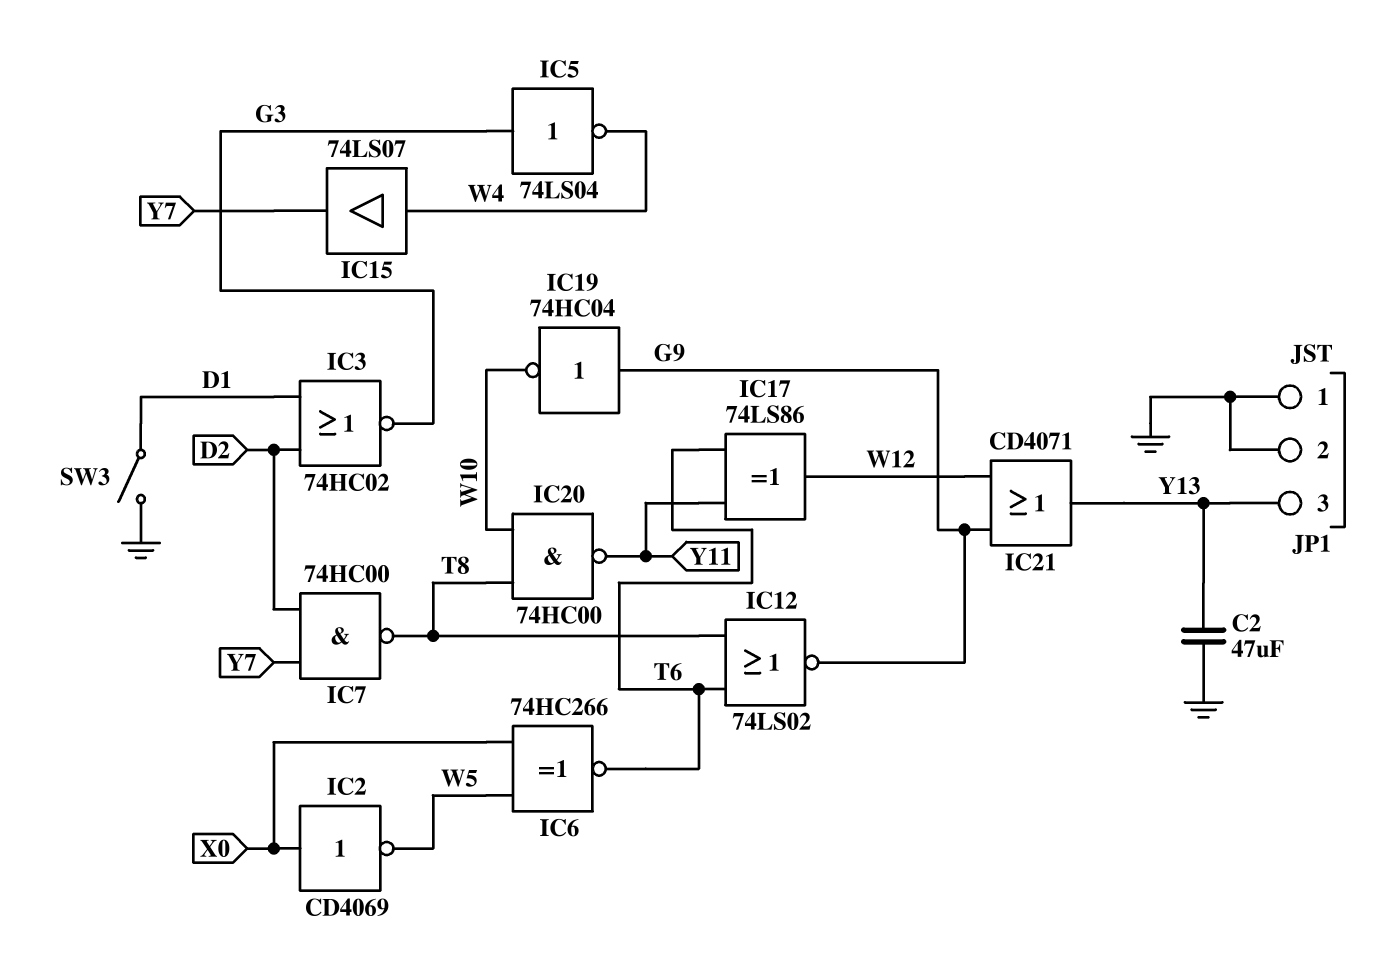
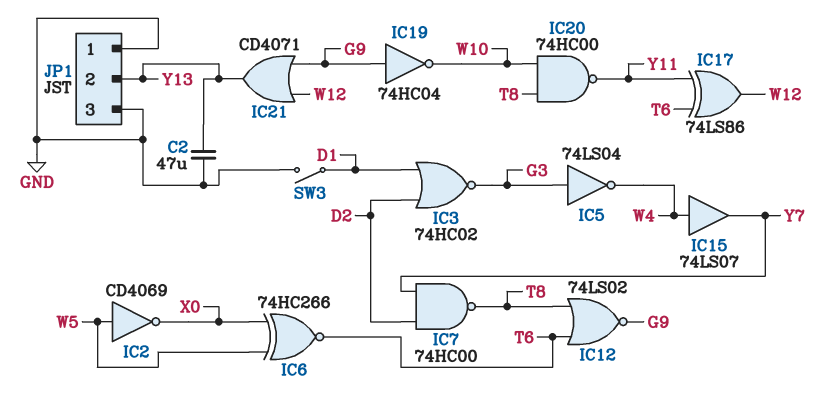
IC2: NOT CD4069 (in X0, out W5) -> NOT CD4069 (in W5, out X0)
JP1 pin 2: GND -> Y13
JP1 pin 3: Y13 -> GND

